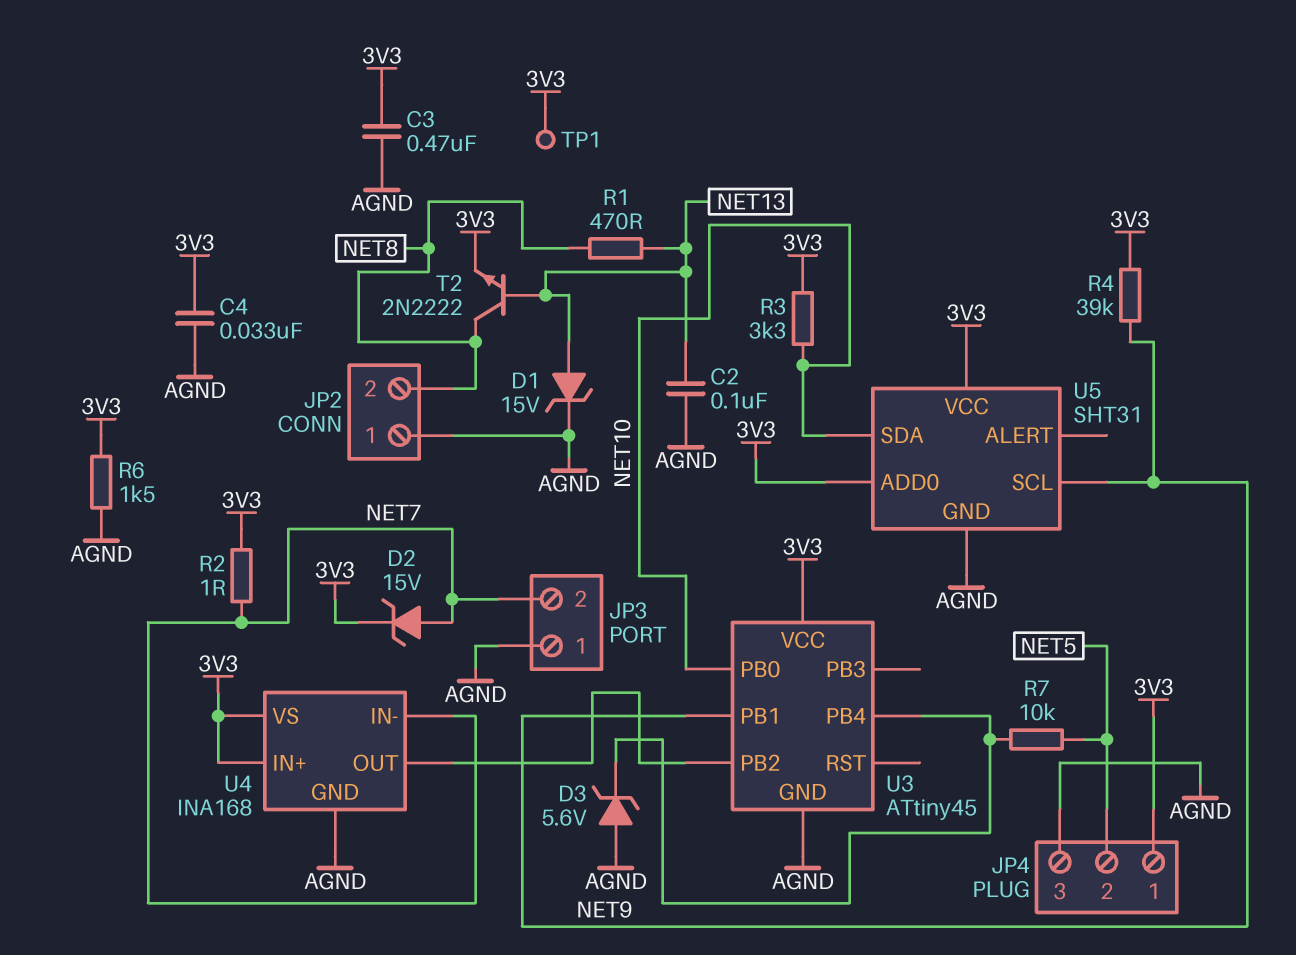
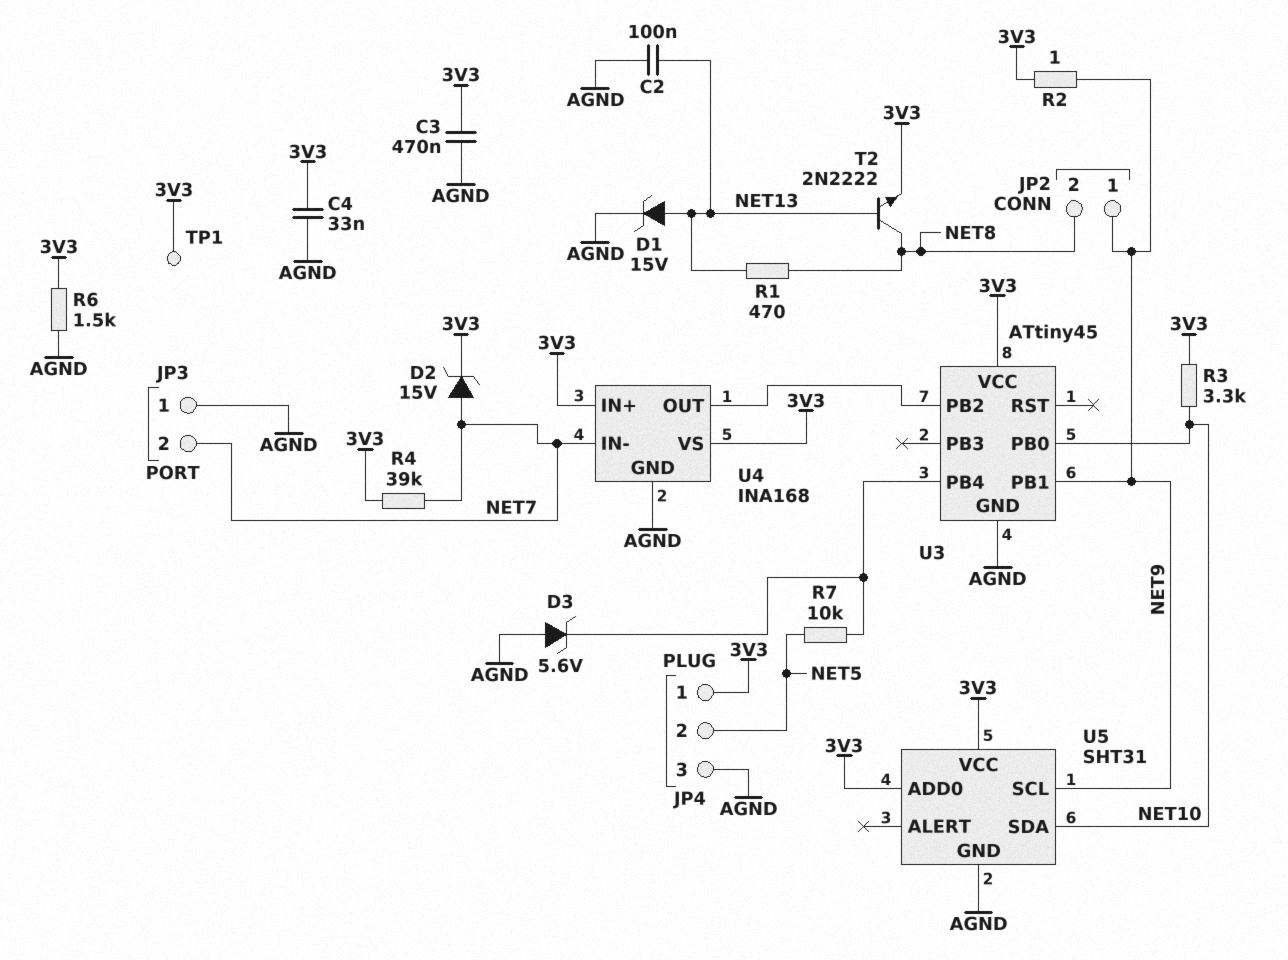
JP2 pin 1: AGND -> NET9
R2: 1 (3V3, NET7) -> 1 (3V3, NET9)
R4: 39k (3V3, NET9) -> 39k (3V3, NET7)

